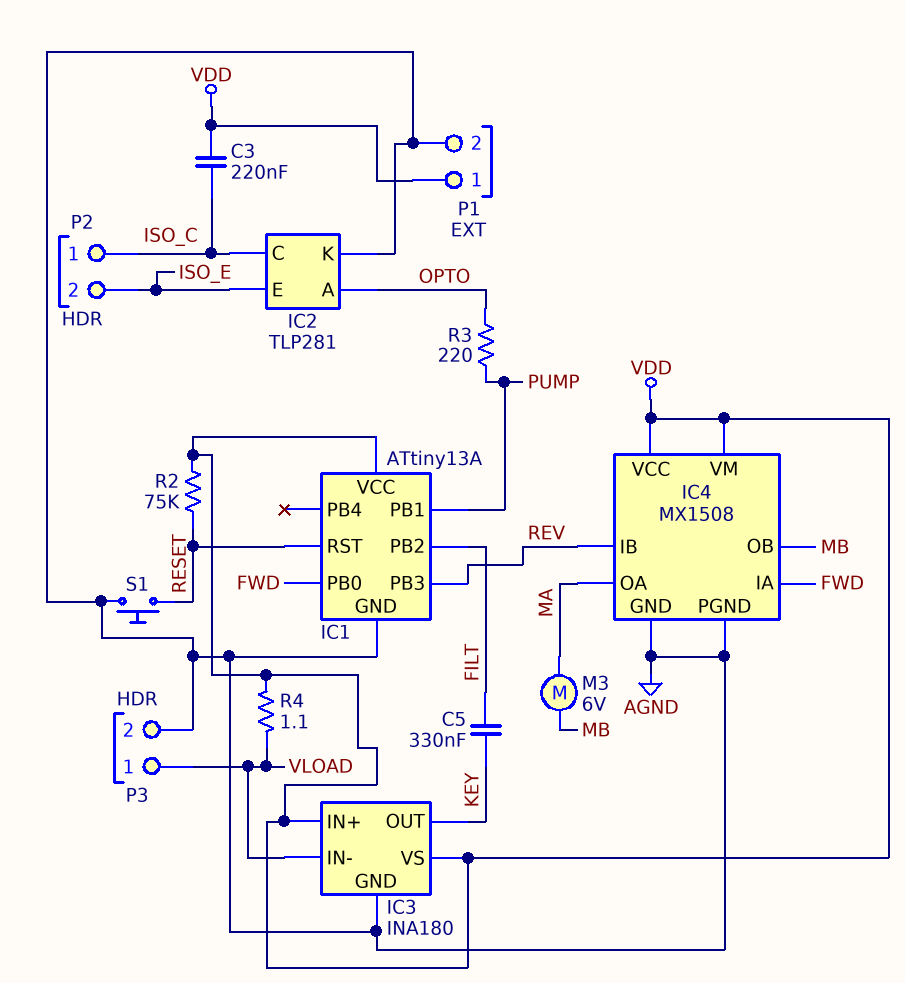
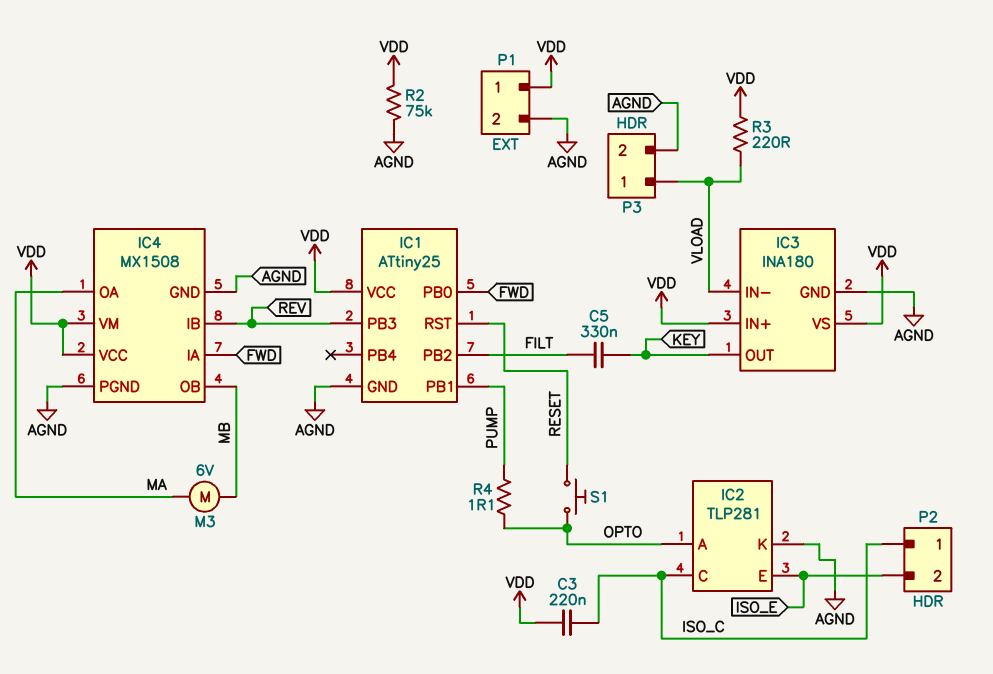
IC1: ATtiny13A -> ATtiny25
R2: 75k (RESET, VDD) -> 75k (AGND, VDD)
R3: 220 (OPTO, PUMP) -> 220 (VDD, VLOAD)
R4: 1.1 (VDD, VLOAD) -> 1.1 (OPTO, PUMP)
S1: button (AGND, RESET) -> button (OPTO, RESET)

